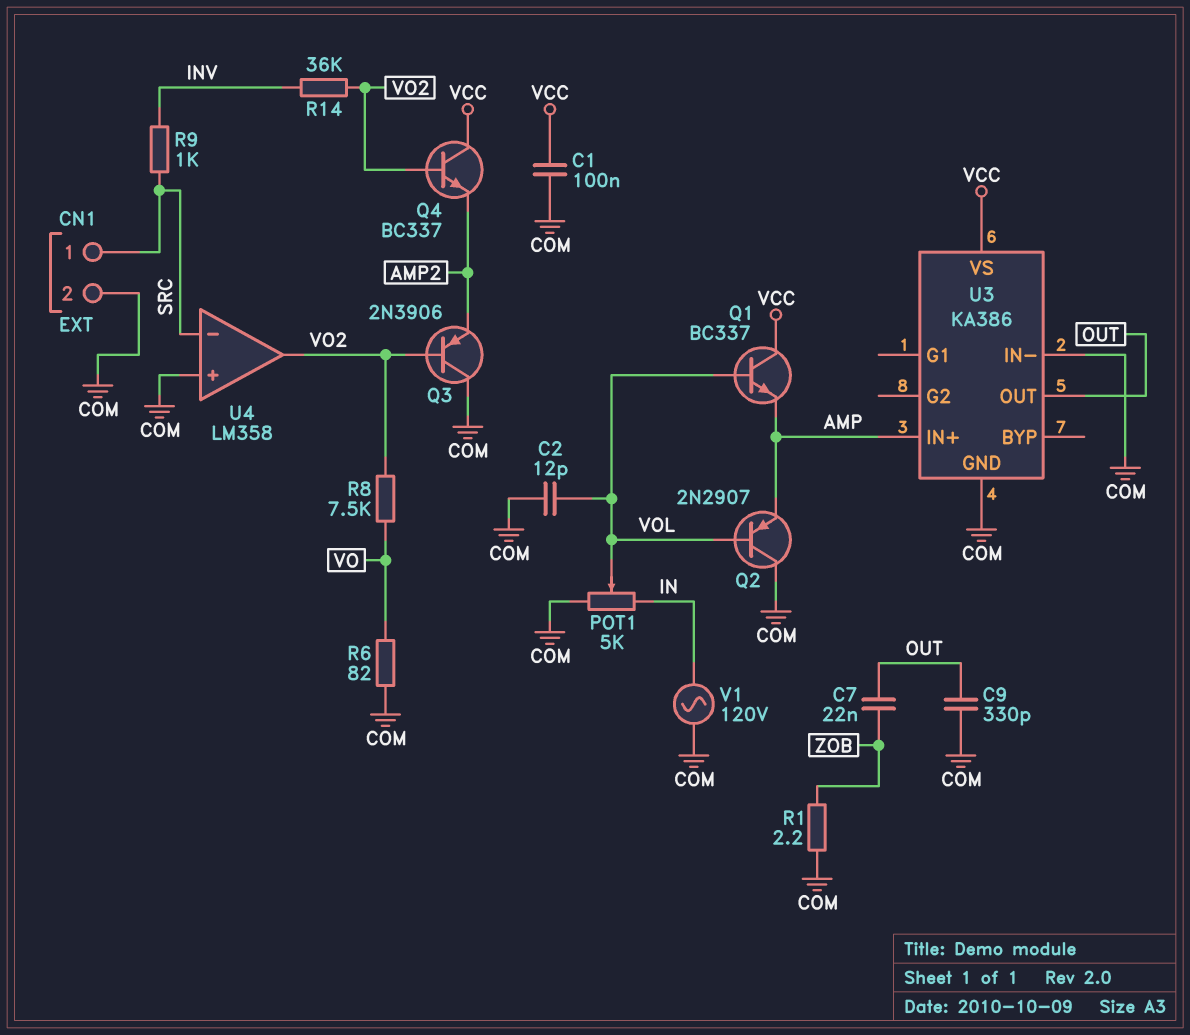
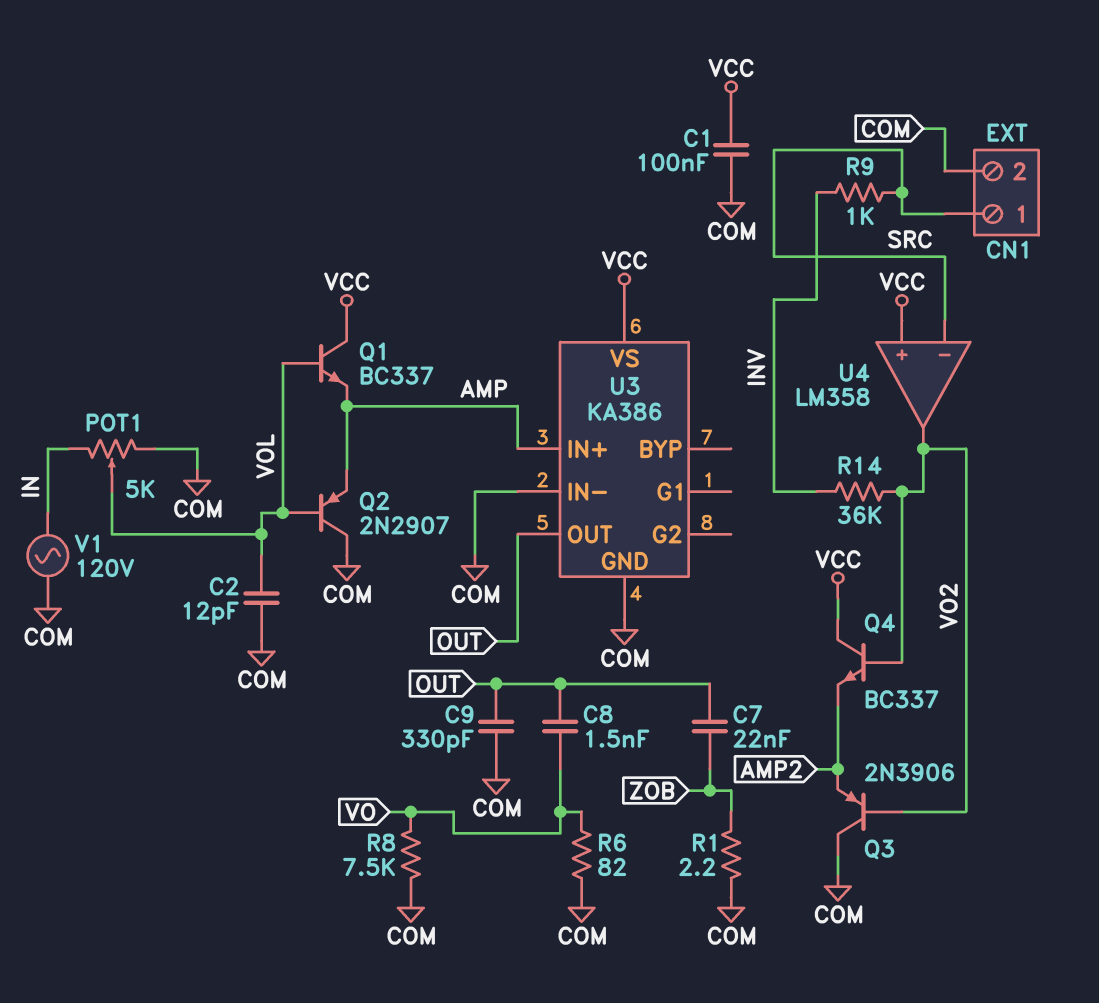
C8: none -> 1.5nF (OUT, VO)
R8: 7.5k (VO, VO2) -> 7.5k (COM, VO)
U4 pin in+: COM -> VCC

